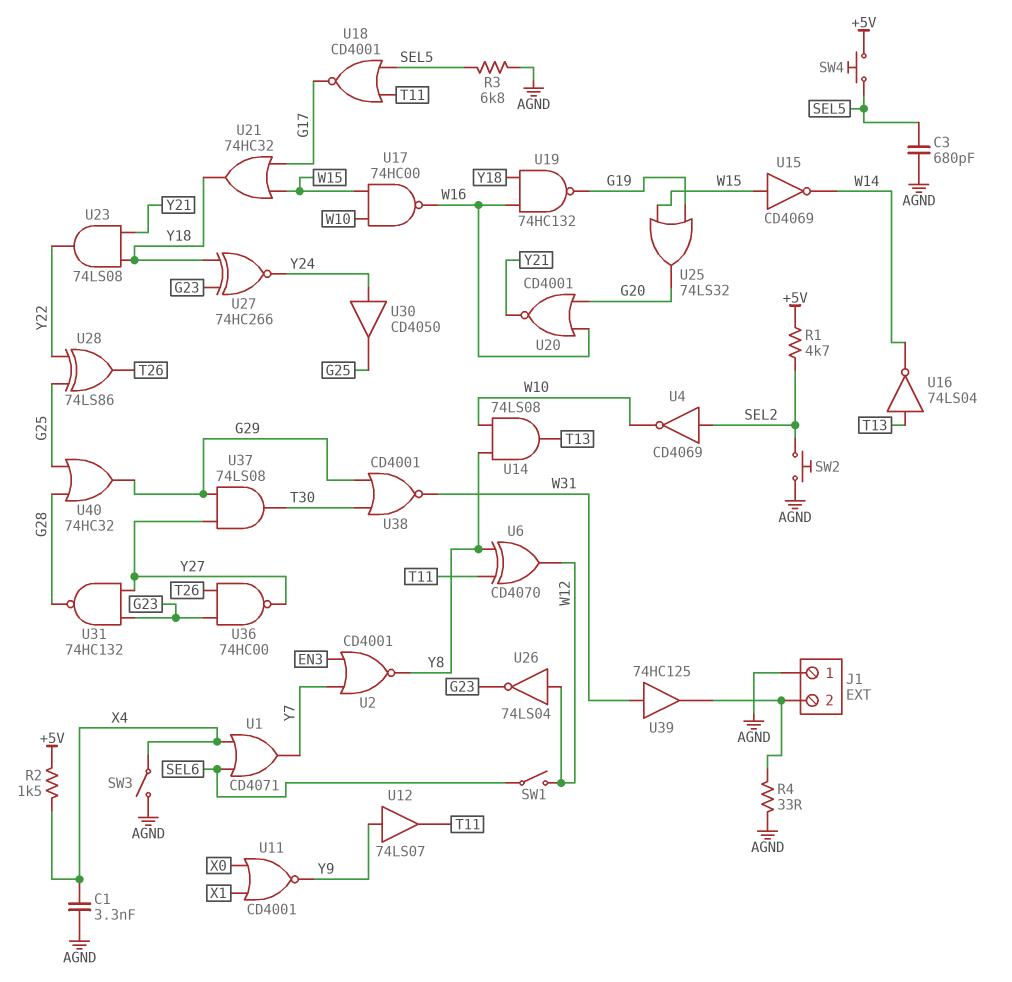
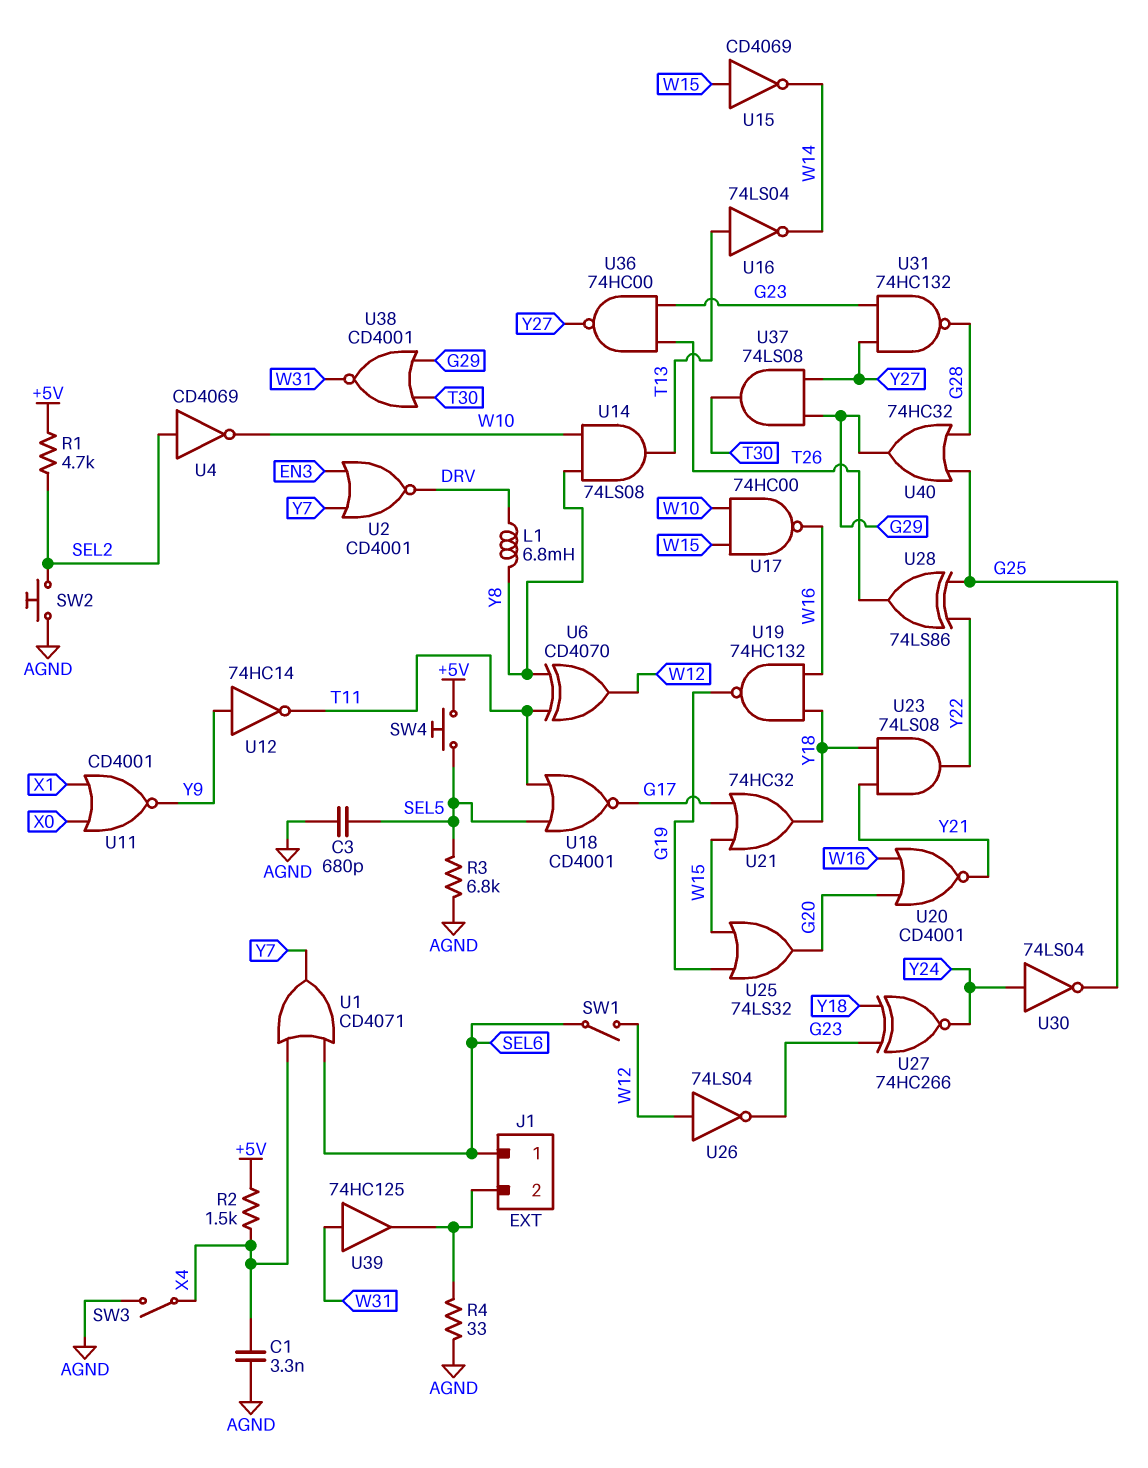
J1 pin 1: AGND -> SEL6
L1: none -> 6.8mH (DRV, Y8)
U2: NOR CD4001 (in EN3, in Y7, out Y8) -> NOR CD4001 (in EN3, in Y7, out DRV)
U12: buffer 74LS07 (in Y9, out T11) -> NOT 74HC14 (in Y9, out T11)
U30: buffer CD4050 (in Y24, out G25) -> NOT 74LS04 (in Y24, out G25)

